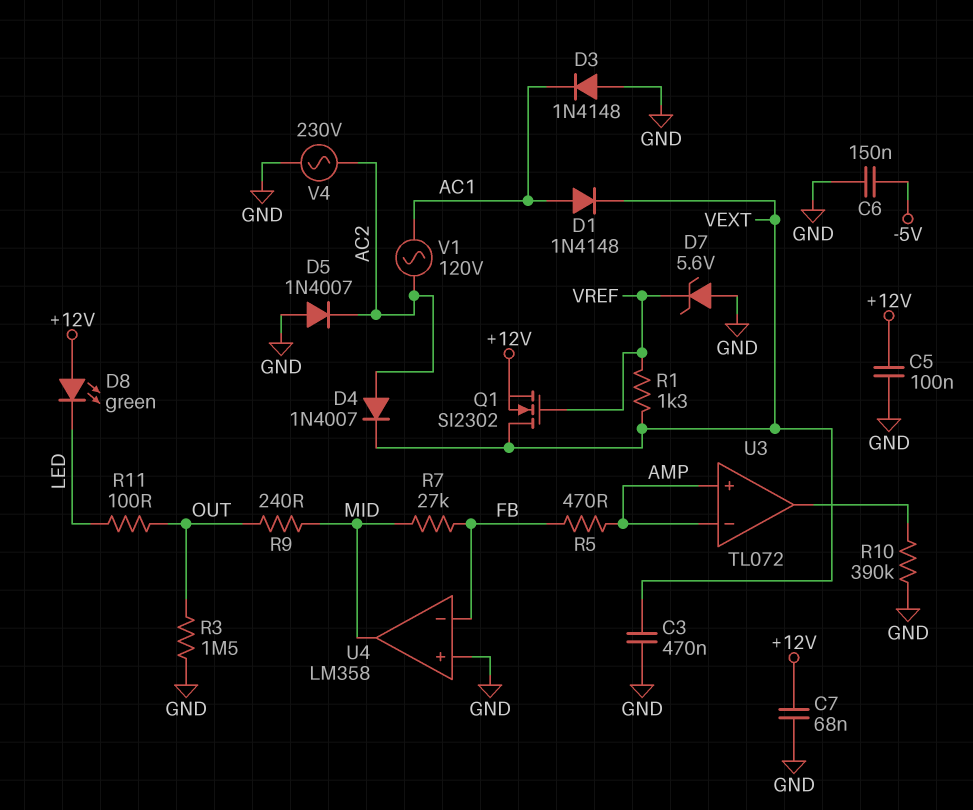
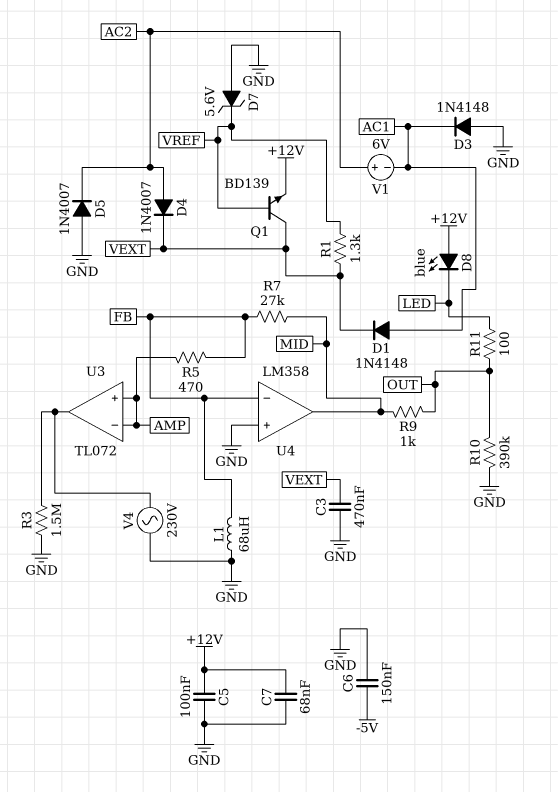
D8: LED green (A +12V, K LED) -> LED blue (A +12V, K LED)
L1: none -> 68uH (FB, GND)
Q1: NMOS SI2302 (G VREF, D VEXT, S +12V) -> NPN BD139 (B VREF, C VEXT, E +12V)
R3: 1.5M (GND, OUT) -> 1.5M (GND, U3/out)
R9: 240 (MID, OUT) -> 1k (MID, OUT)
R10: 390k (GND, U3/out) -> 390k (GND, OUT)
V1: AC 120V (AC1, AC2) -> 6V (plus AC2, minus AC1)
V4: AC 230V (AC2, GND) -> AC 230V (GND, U3/out)

